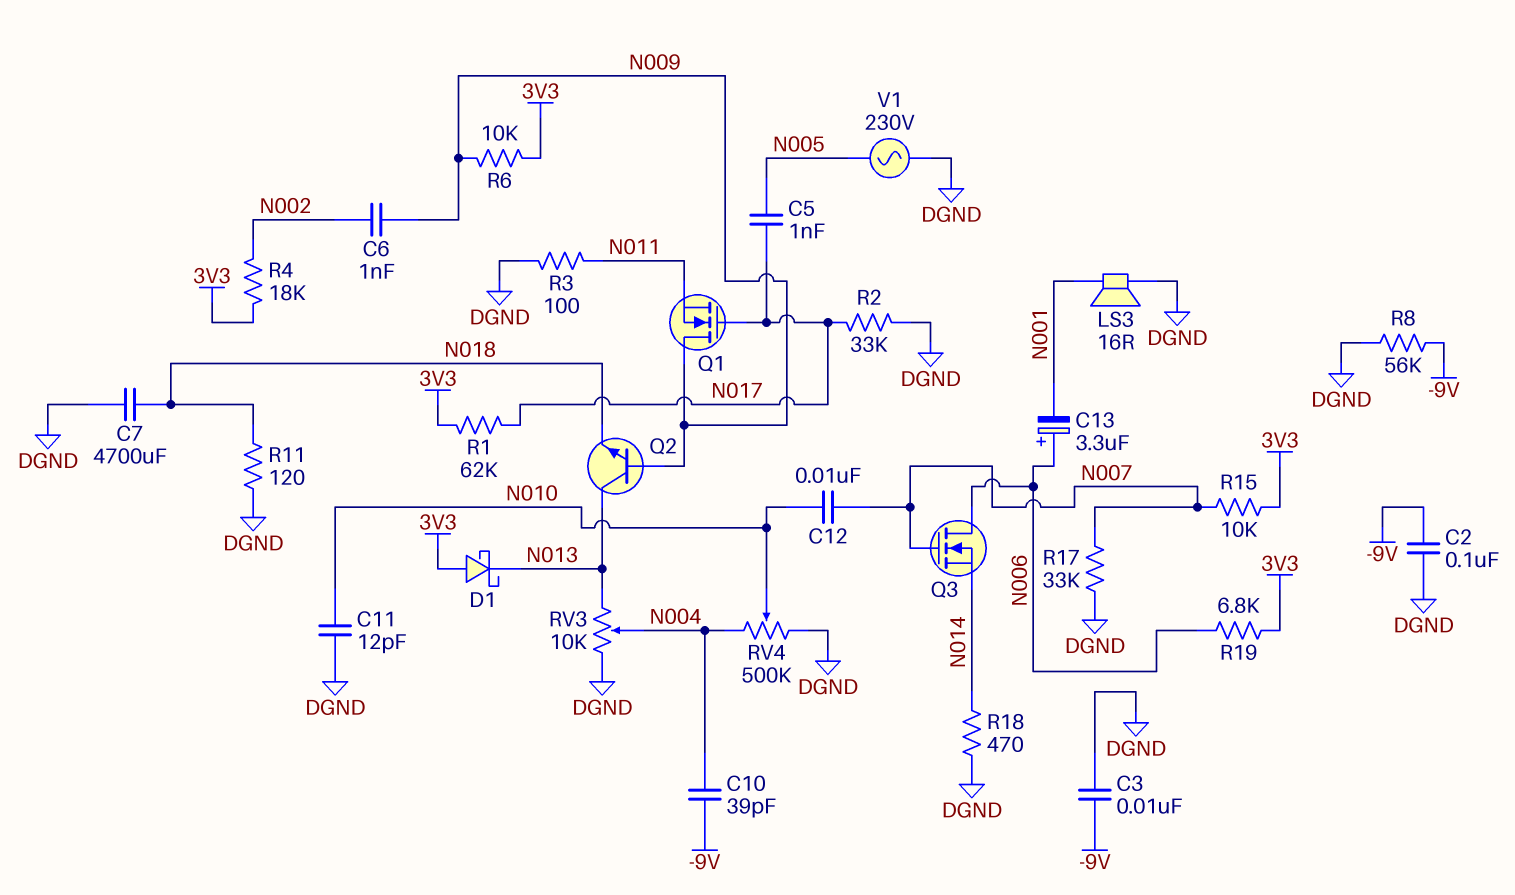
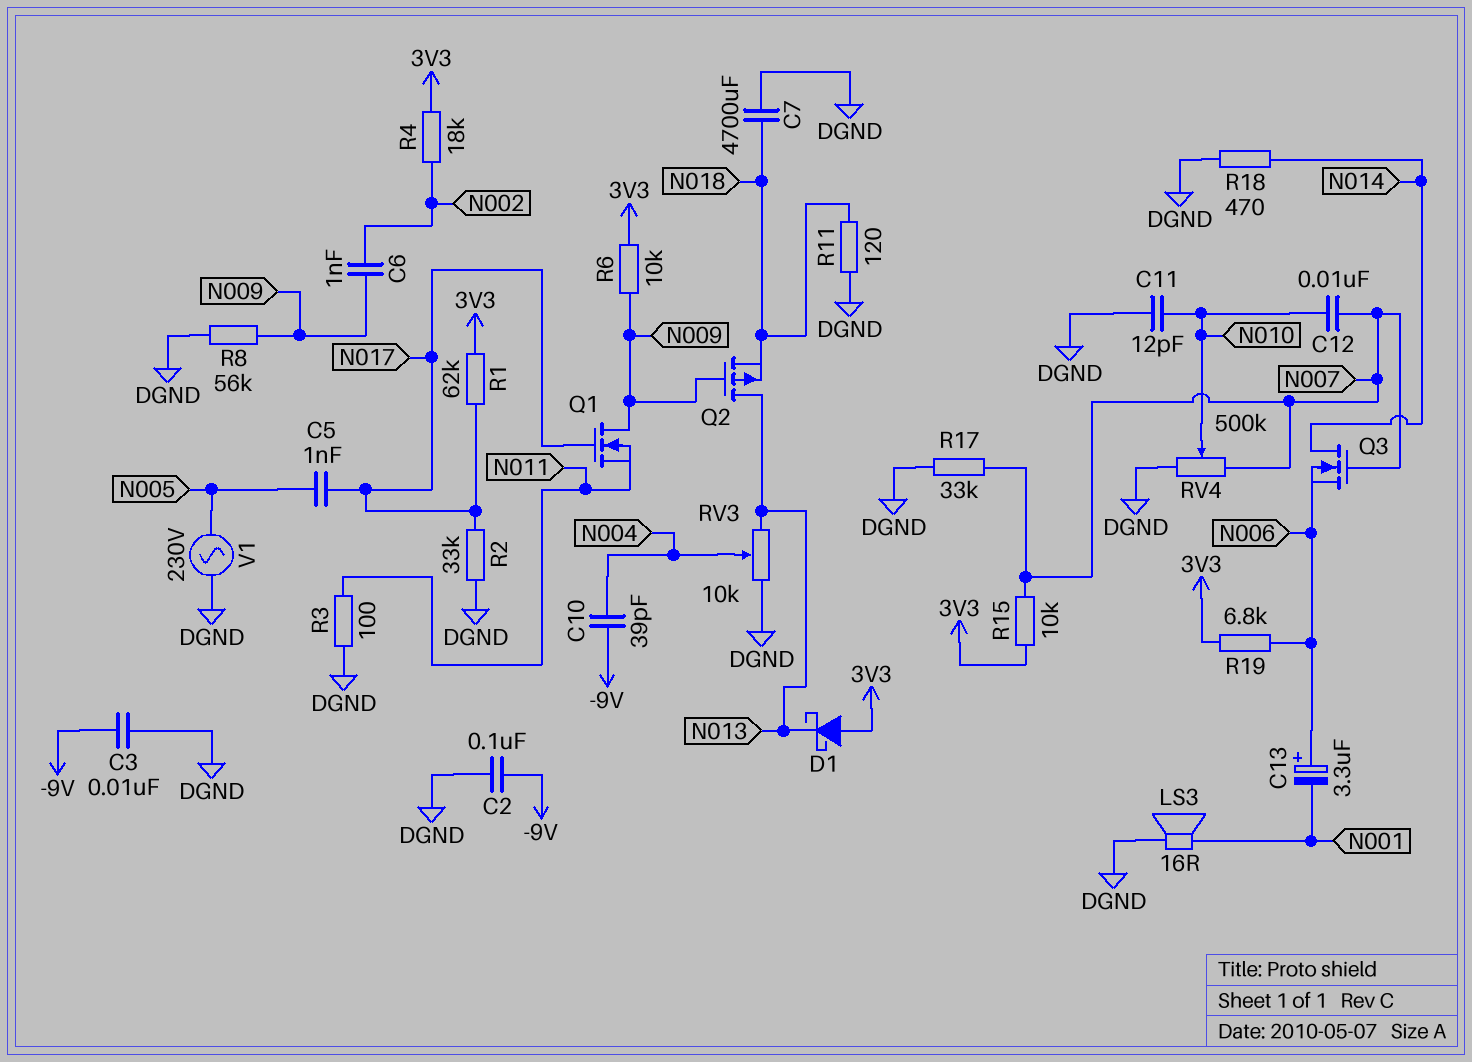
Q2: NPN (B N009, C N013, E N018) -> PMOS (G N009, D N013, S N018)
Q3: NMOS (G N007, D N006, S N014) -> NMOS (G N007, D N014, S N006)
R8: 56k (-9V, DGND) -> 56k (DGND, N009)
RV4: 500k (DGND, N004, wiper N010) -> 500k (DGND, N007, wiper N010)

